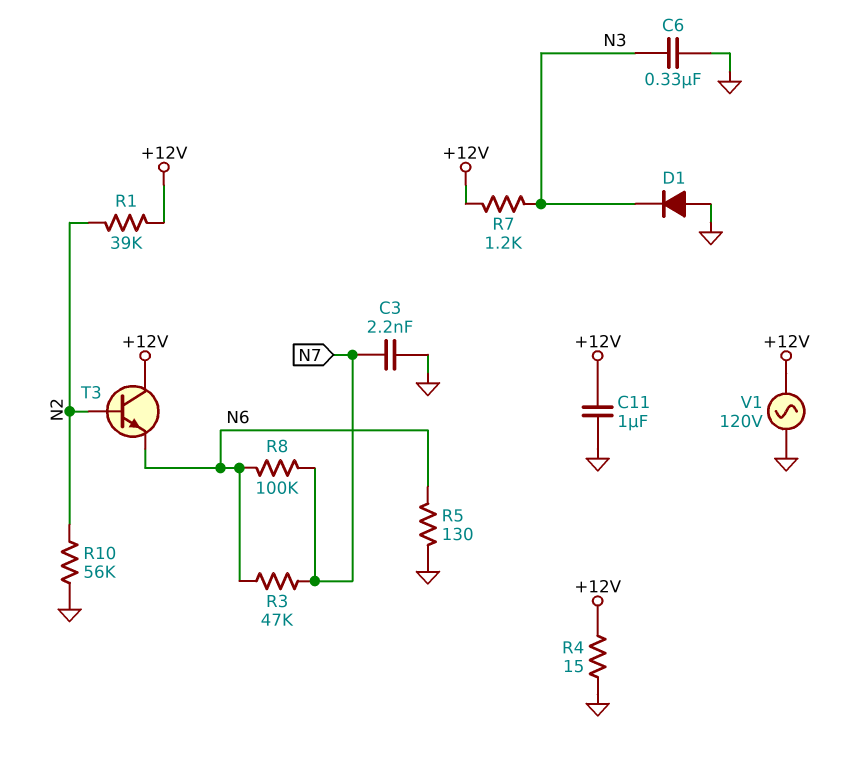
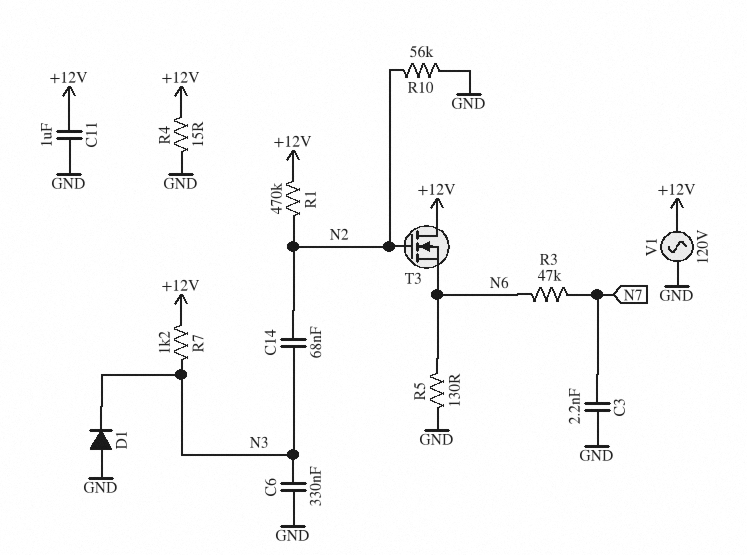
C14: none -> 68nF (N2, N3)
R1: 39k (+12V, N2) -> 470k (+12V, N2)
R8: 100k (N6, N7) -> none
T3: NPN (B N2, C +12V, E N6) -> NMOS (G N2, D +12V, S N6)

